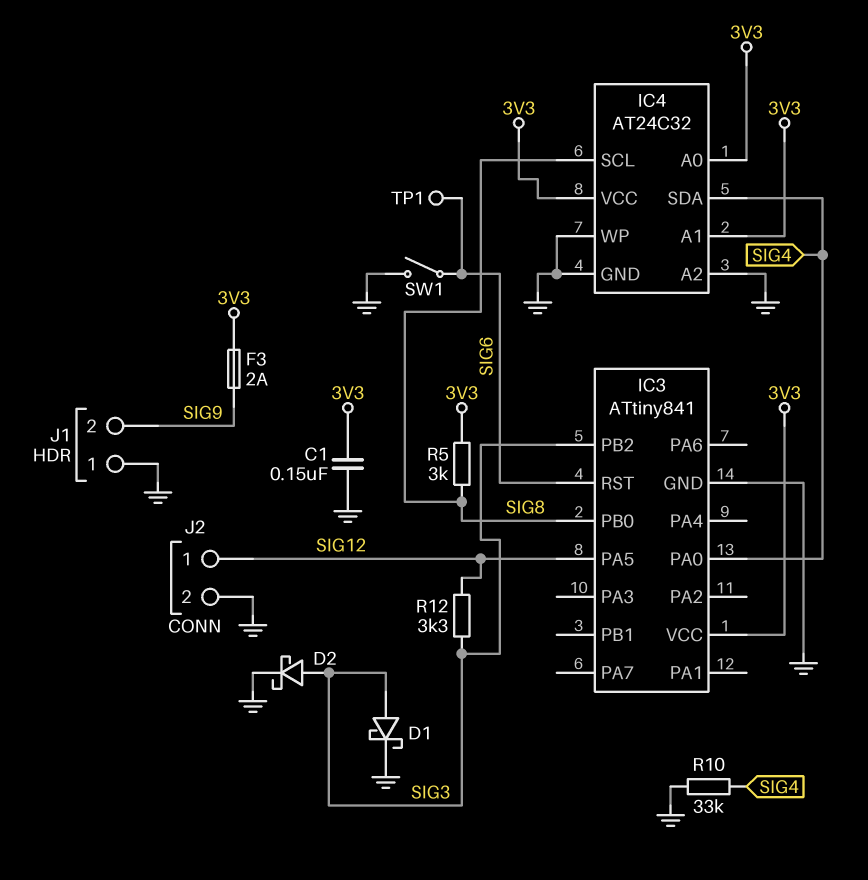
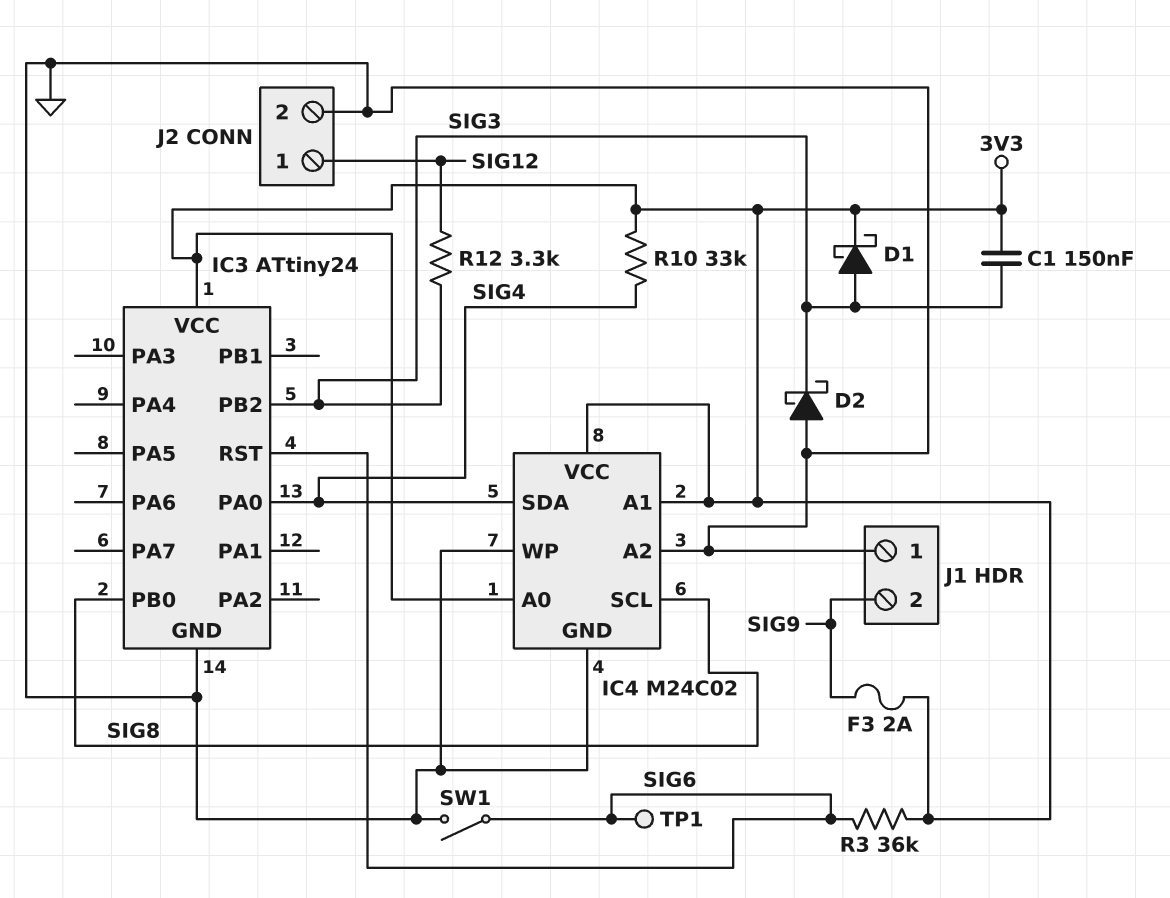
C1: 150nF (3V3, GND) -> 150nF (3V3, SIG3)
D1: schottky (A SIG3, K GND) -> schottky (A SIG3, K 3V3)
D2: schottky (A SIG3, K GND) -> schottky (A GND, K SIG3)
IC3: ATtiny841 -> ATtiny24
IC3 pin PA5: SIG12 -> none
IC4: AT24C32 -> M24C02
R3: none -> 36k (3V3, SIG6)
R5: 3k (3V3, SIG8) -> none
R10: 33k (GND, SIG4) -> 33k (3V3, SIG4)

